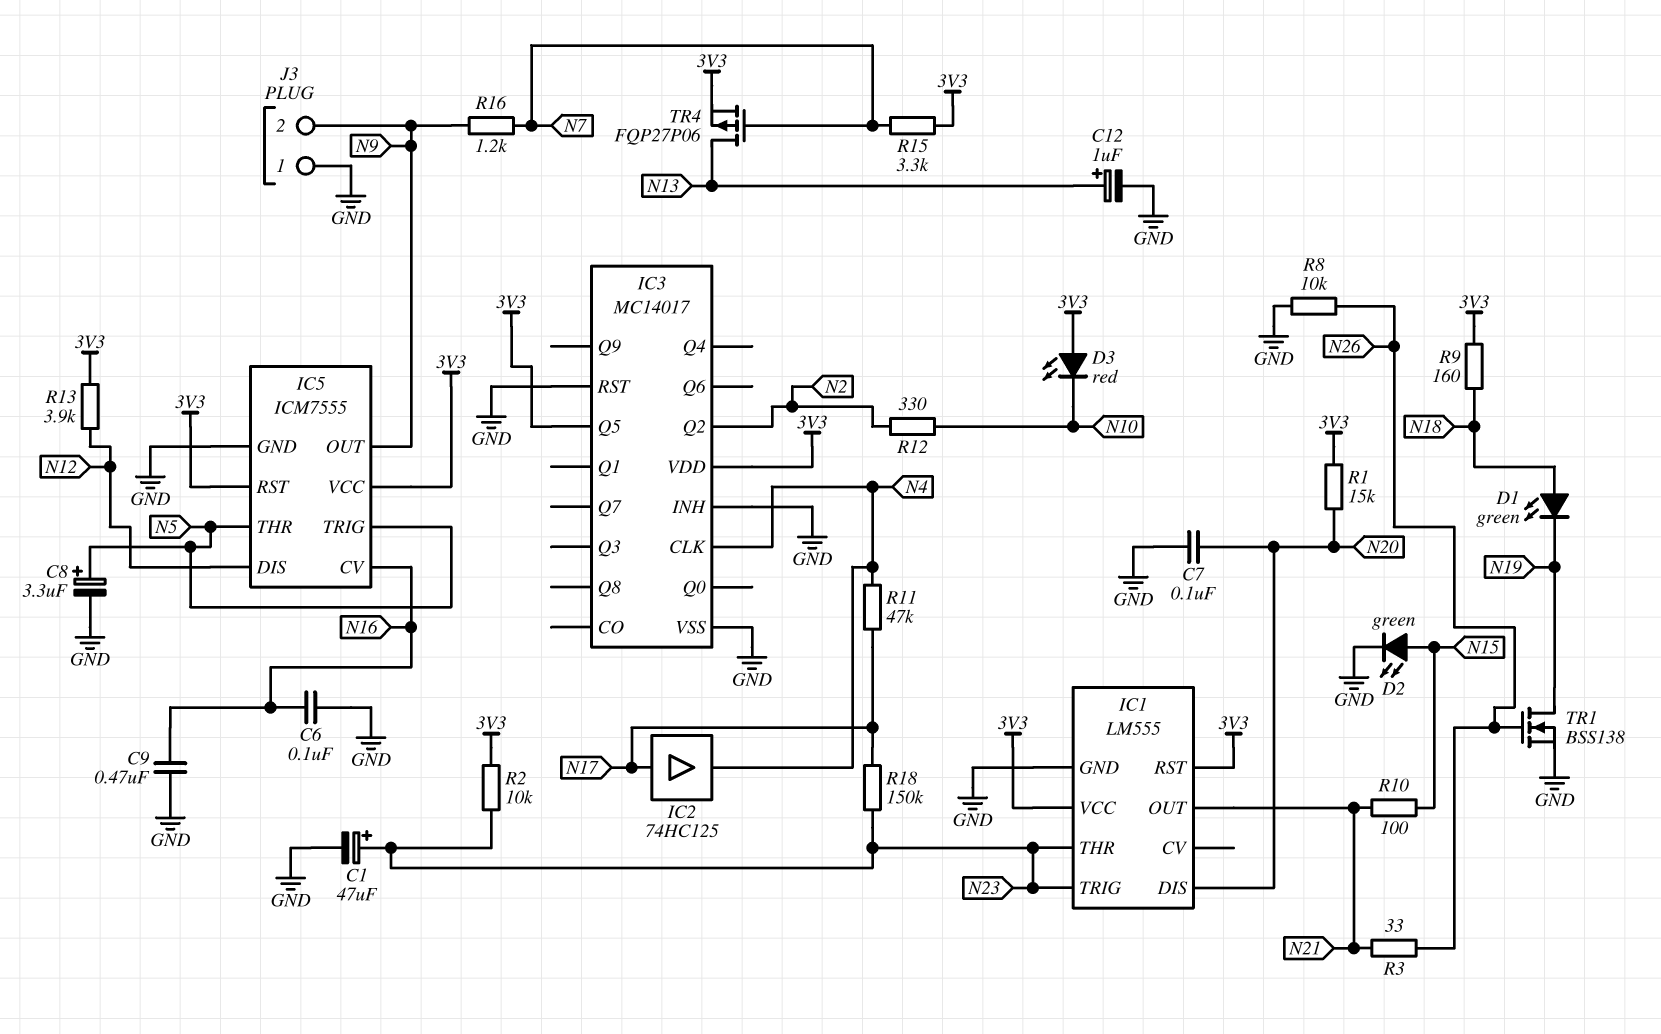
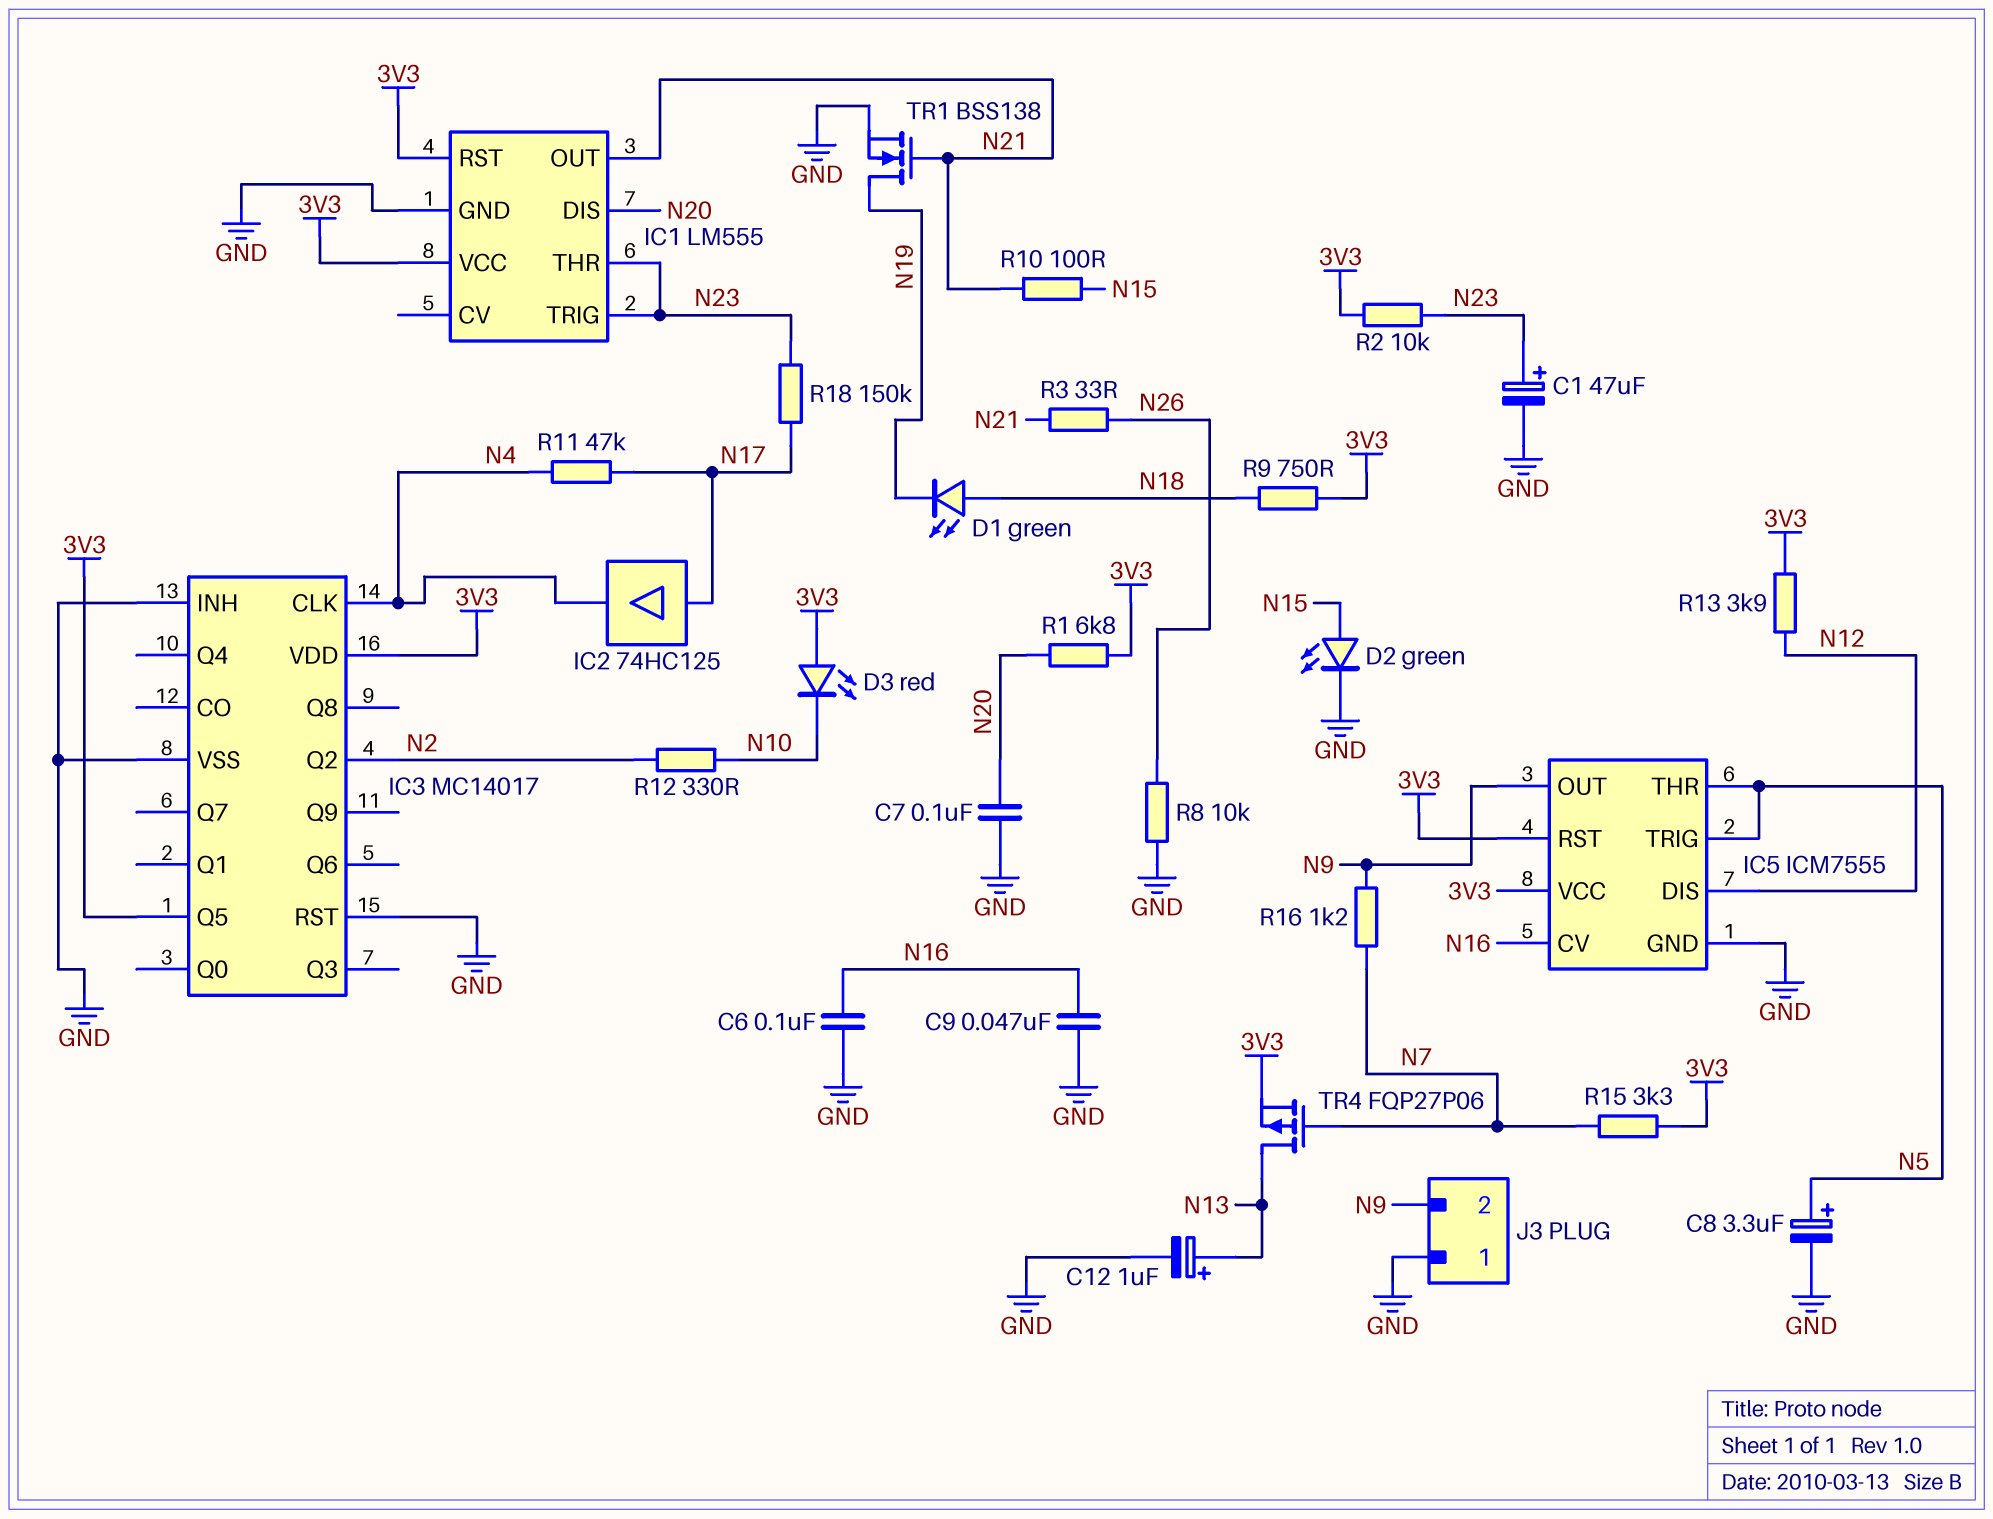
C9: 470nF (GND, N16) -> 47nF (GND, N16)
R1: 15k (3V3, N20) -> 6.8k (3V3, N20)
R9: 160 (3V3, N18) -> 750 (3V3, N18)
TR1: NMOS BSS138 (G N26, D N19, S GND) -> NMOS BSS138 (G N21, D N19, S GND)

